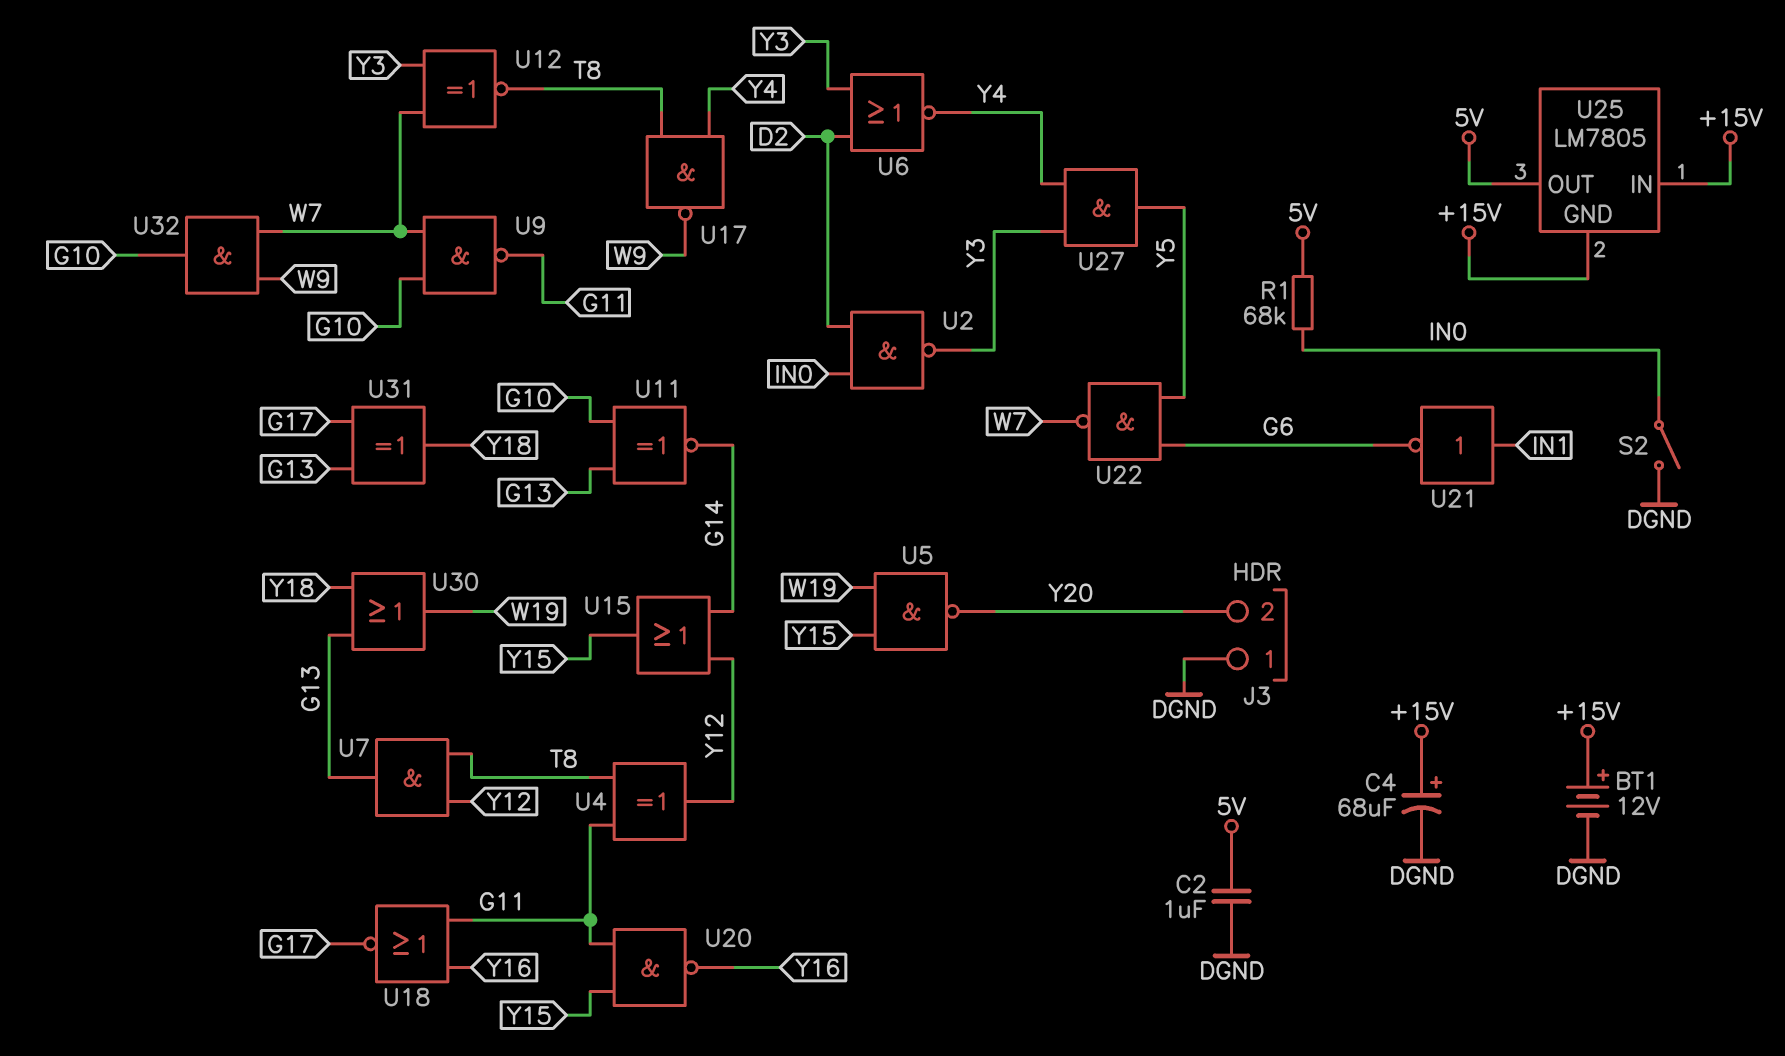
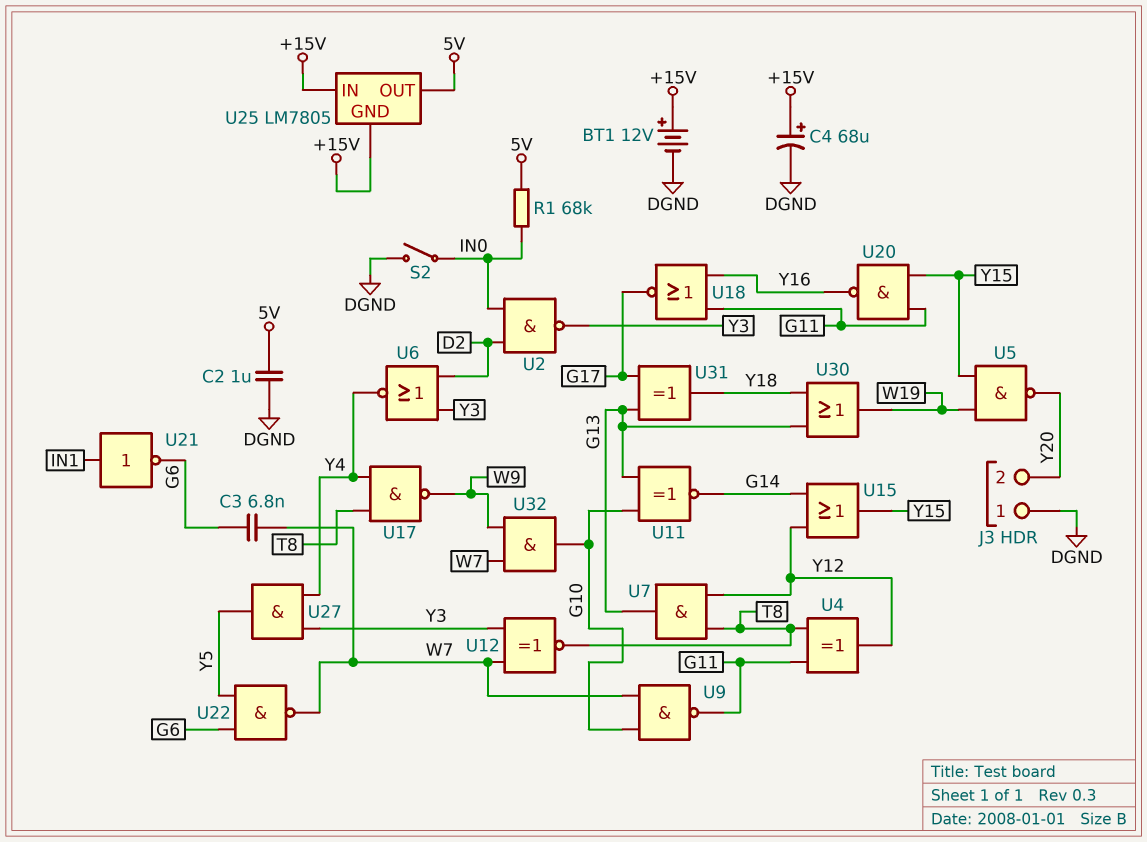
C3: none -> 6.8nF (G6, W7)

